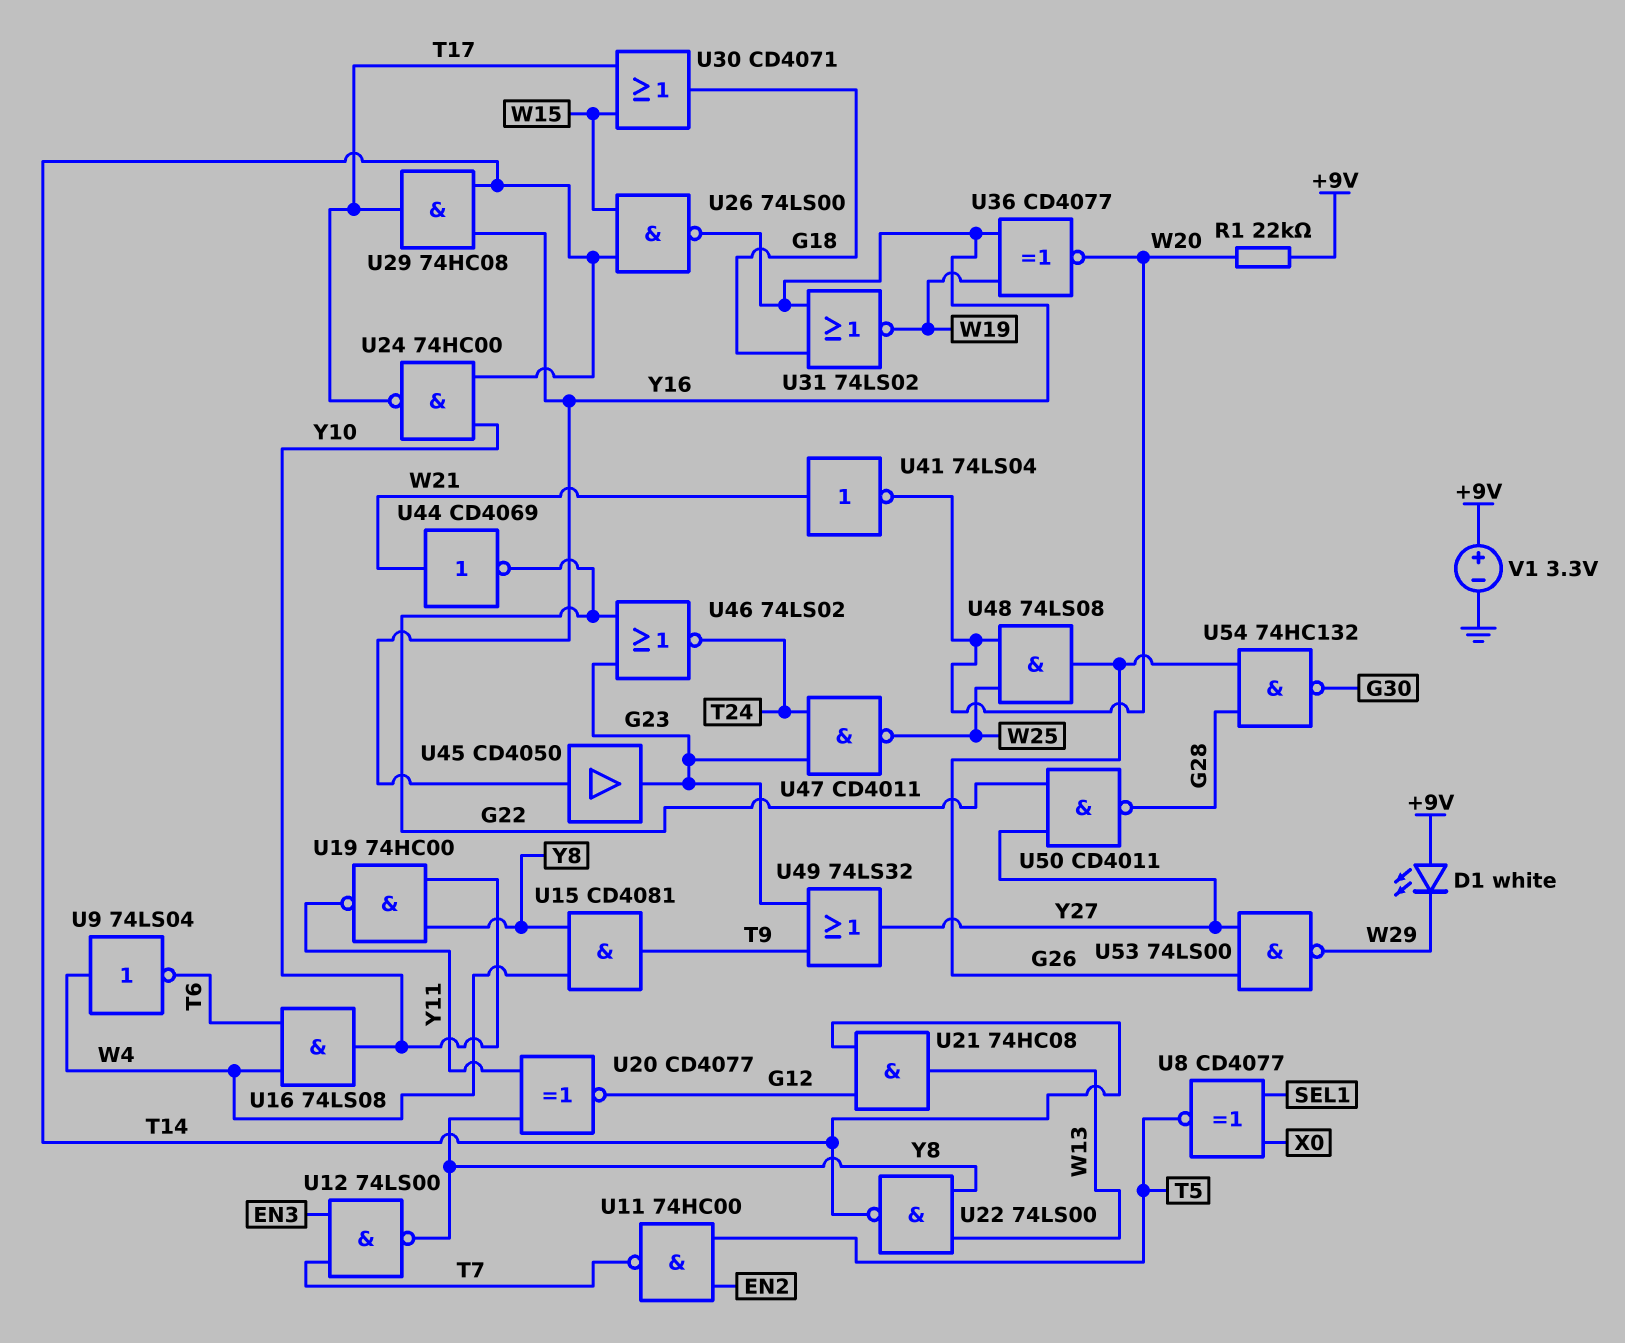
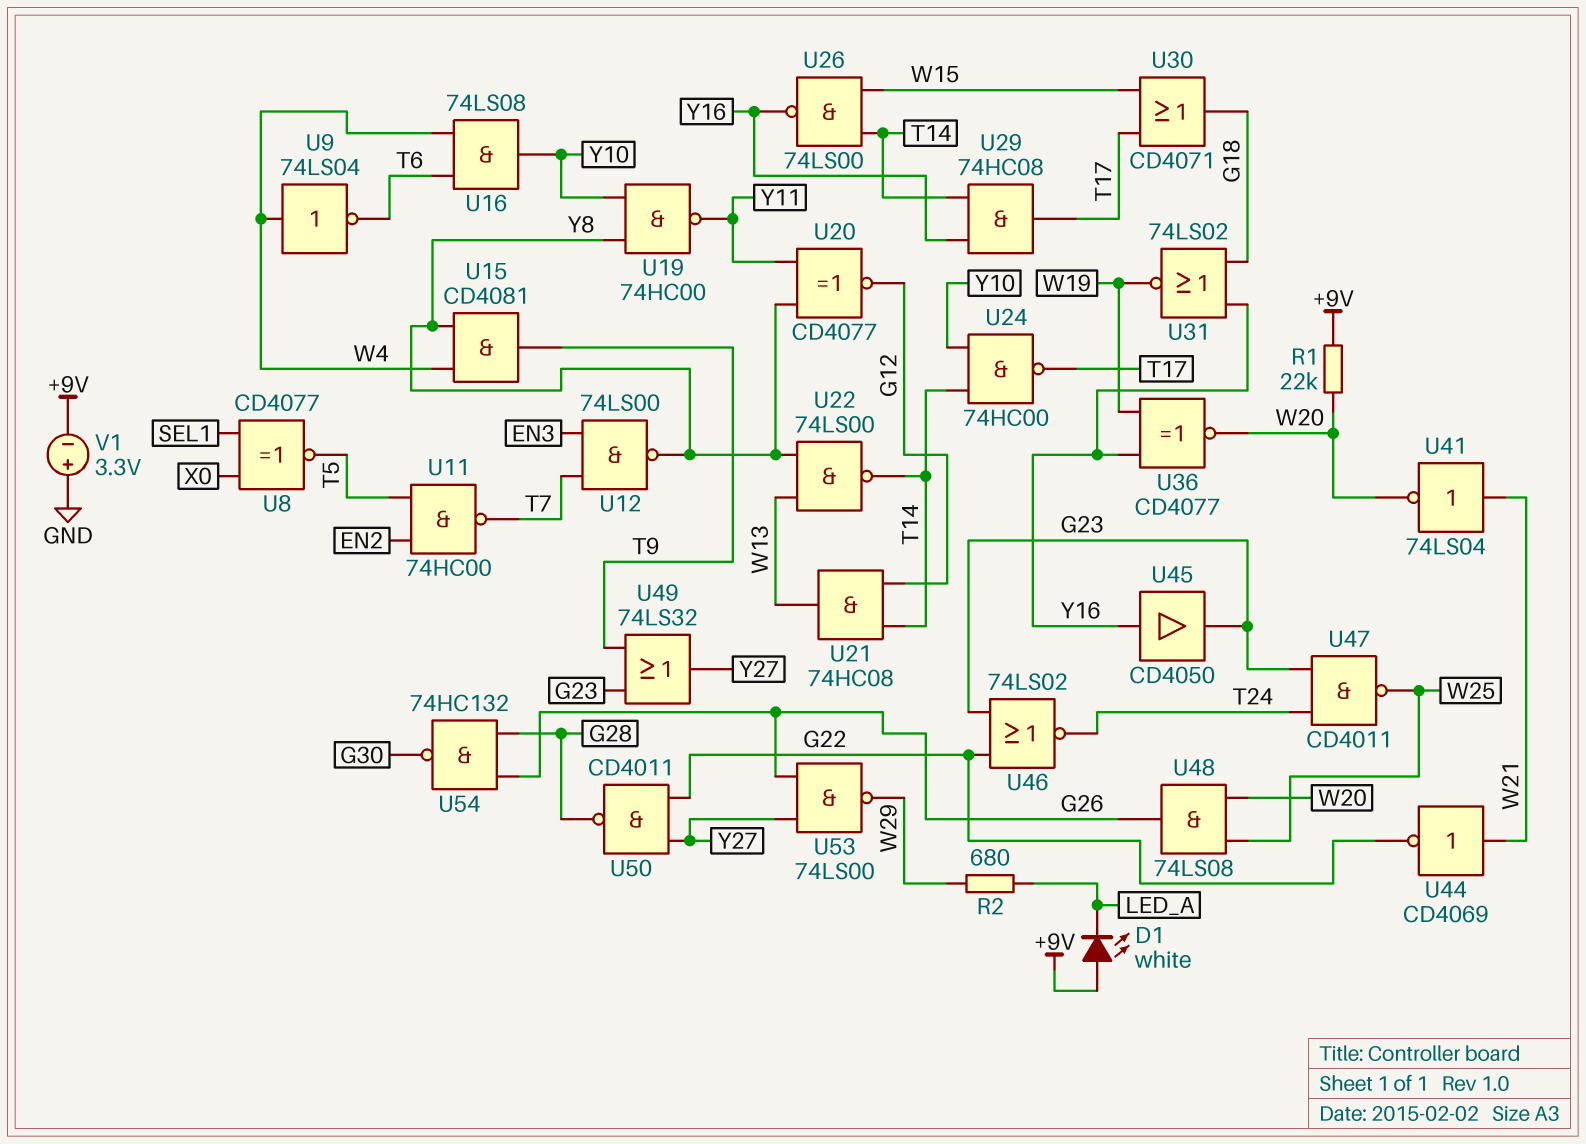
D1: LED white (A +9V, K W29) -> LED white (A +9V, K LED_A)
R2: none -> 680 (LED_A, W29)
V1: 3.3V (plus +9V, minus GND) -> 3.3V (plus GND, minus +9V)

